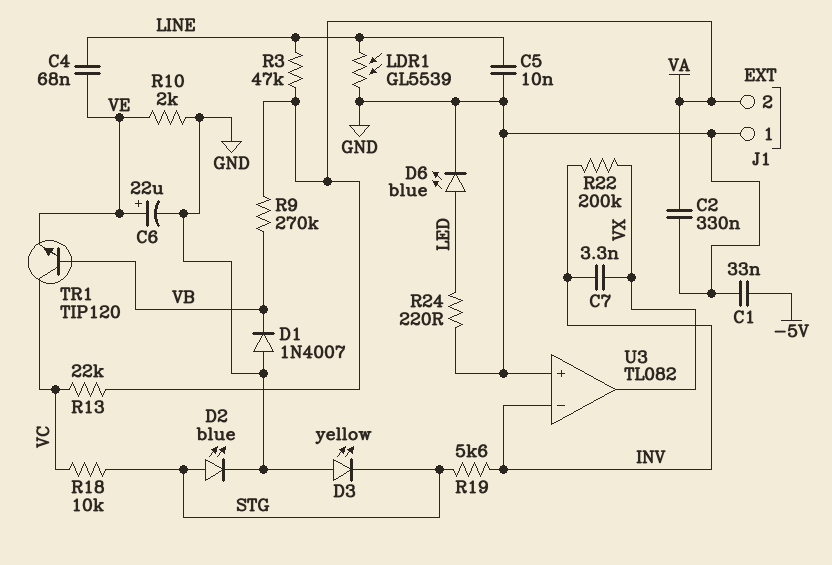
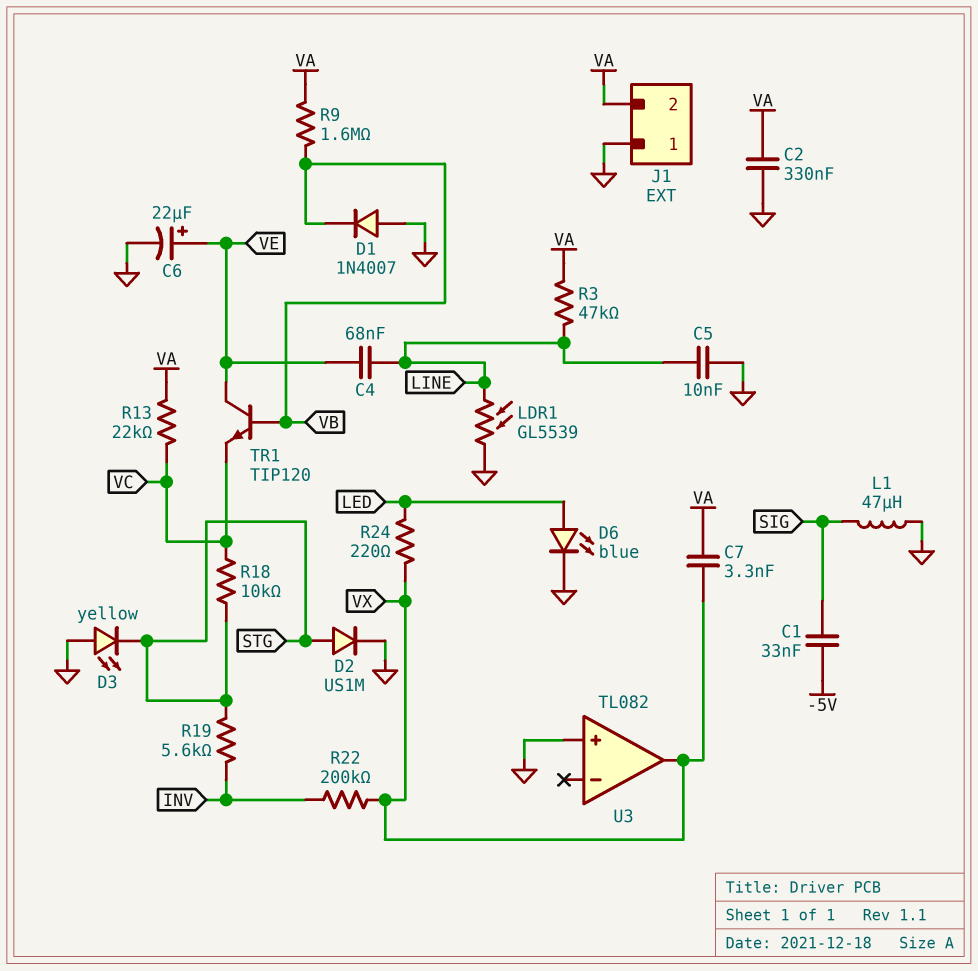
C1: 33nF (-5V, GND) -> 33nF (-5V, SIG)
C7: 3.3nF (INV, VX) -> 3.3nF (VA, VX)
D2: LED blue (A STG, K GND) -> diode US1M (A STG, K GND)
L1: none -> 47uH (GND, SIG)
R9: 270k (VA, VB) -> 1.6M (VA, VB)
R10: 2k (GND, VE) -> none
R24: 220 (GND, LED) -> 220 (LED, VX)
TR1: NPN TIP120 (B VB, C VC, E VE) -> NPN TIP120 (B VB, C VE, E VC)
U3 pin in-: INV -> none

